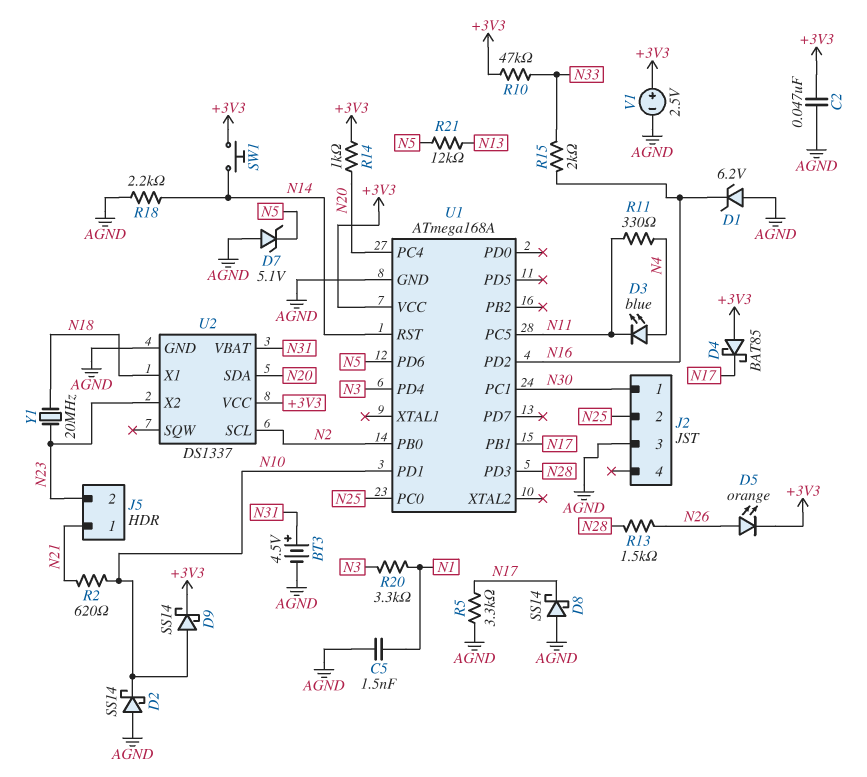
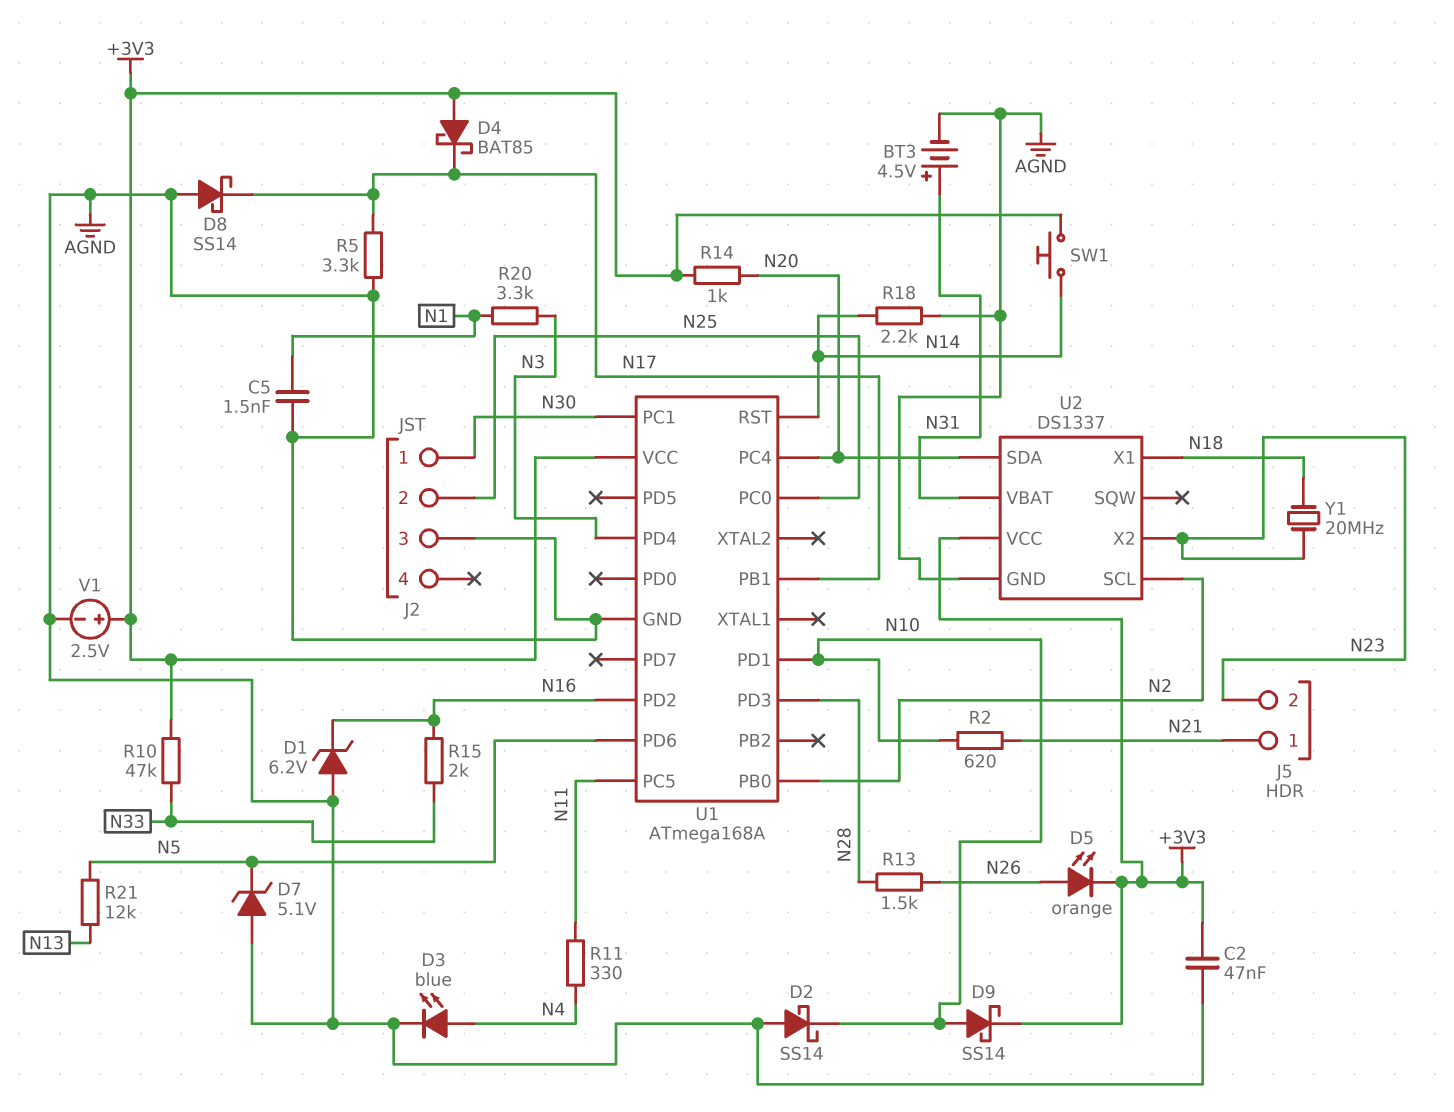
D3: LED blue (A N4, K N11) -> LED blue (A N4, K AGND)

